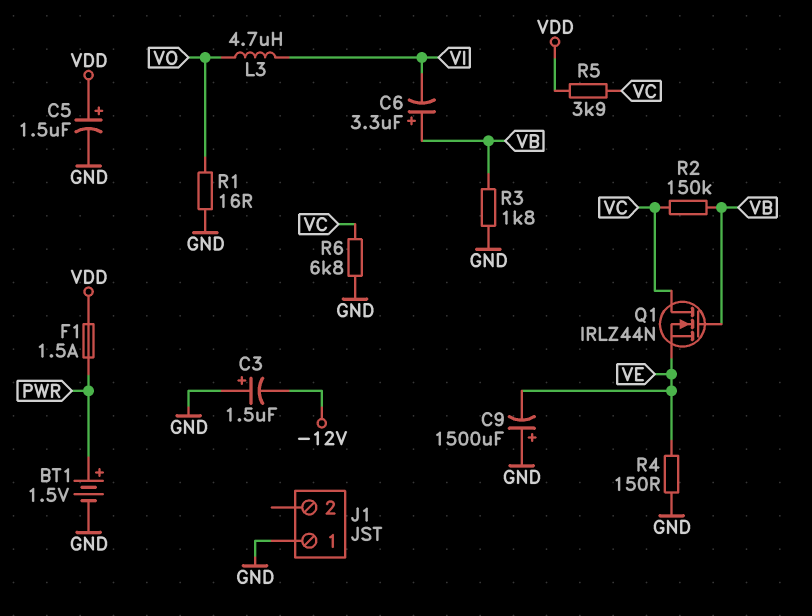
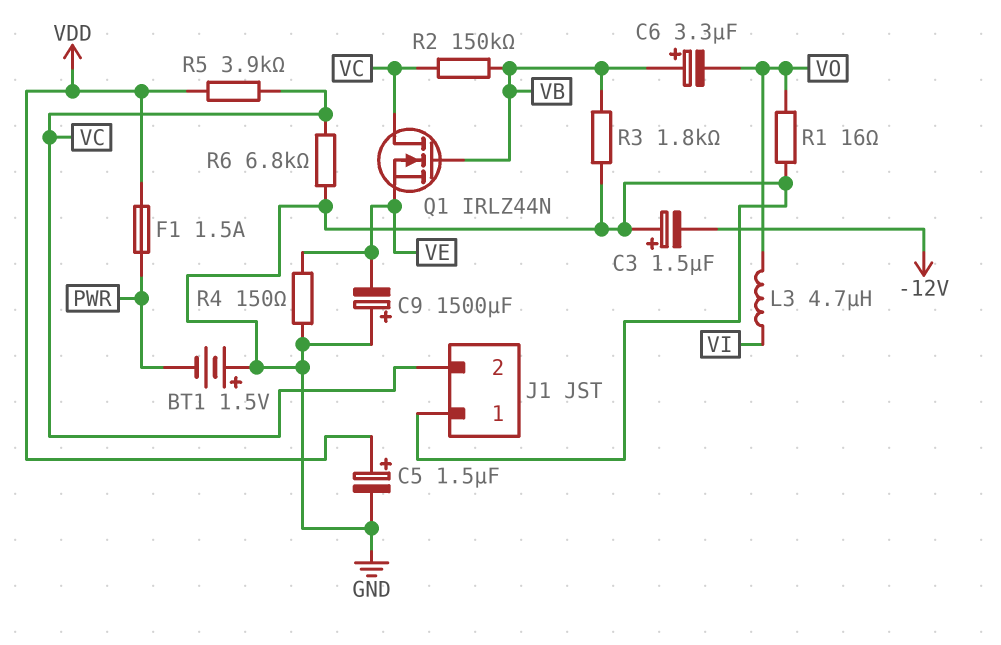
BT1: 1.5V (plus PWR, minus GND) -> 1.5V (plus GND, minus PWR)
C6: 3.3uF (plus VB, minus VI) -> 3.3uF (plus VB, minus VO)
J1 pin 2: none -> VC

